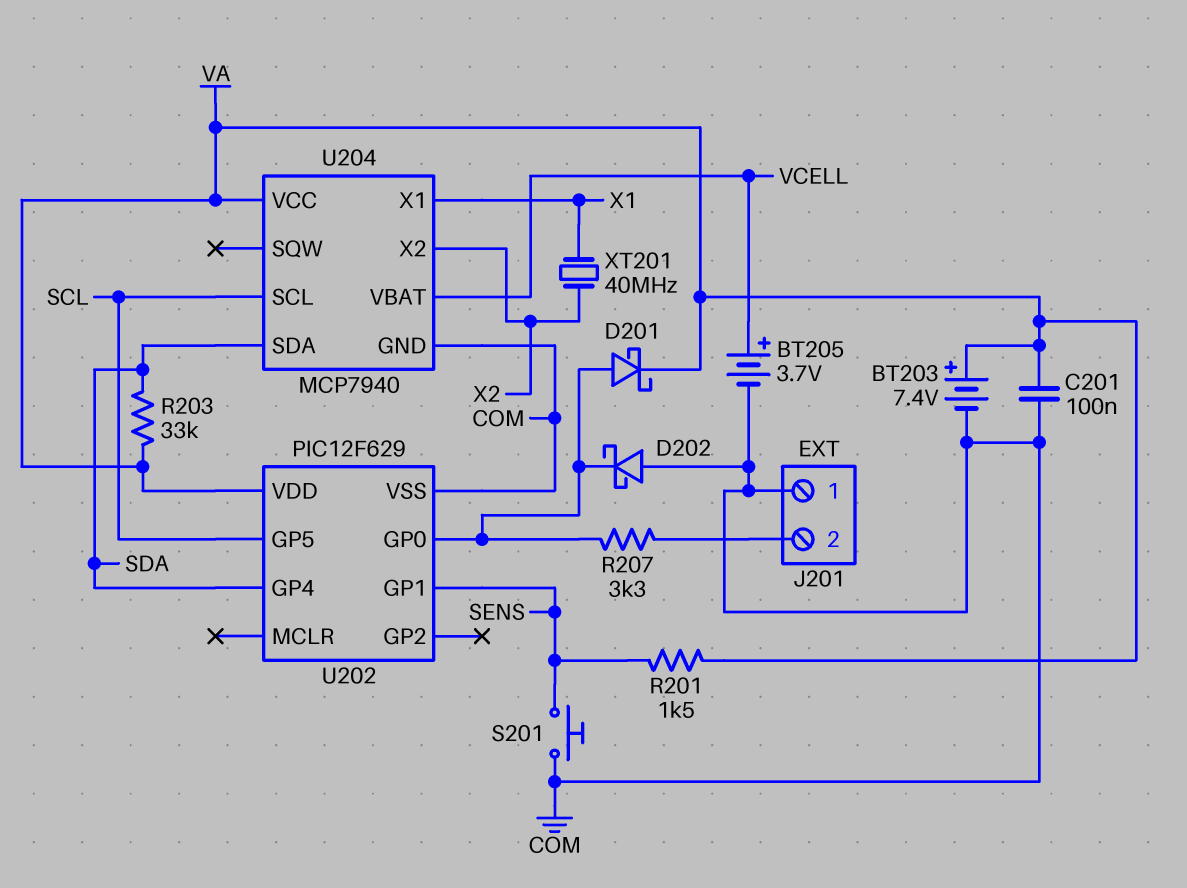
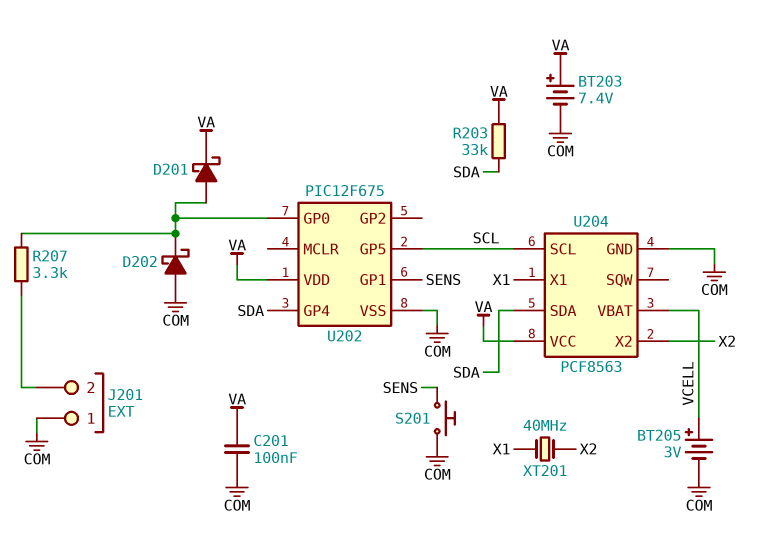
BT205: 3.7V (plus VCELL, minus COM) -> 3V (plus VCELL, minus COM)
R201: 1.5k (SENS, VA) -> none
U202: PIC12F629 -> PIC12F675
U204: MCP7940 -> PCF8563

